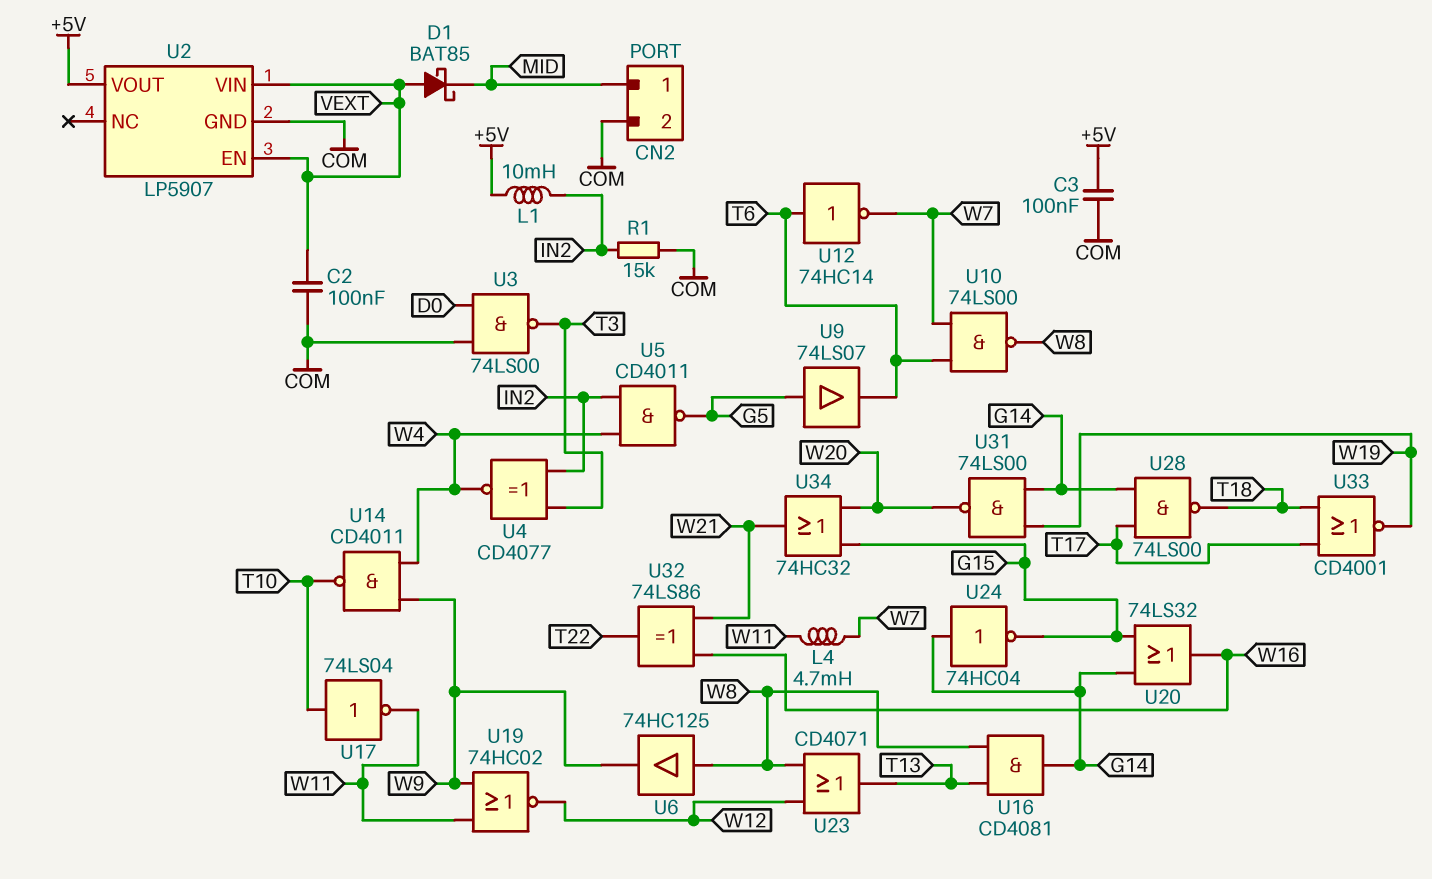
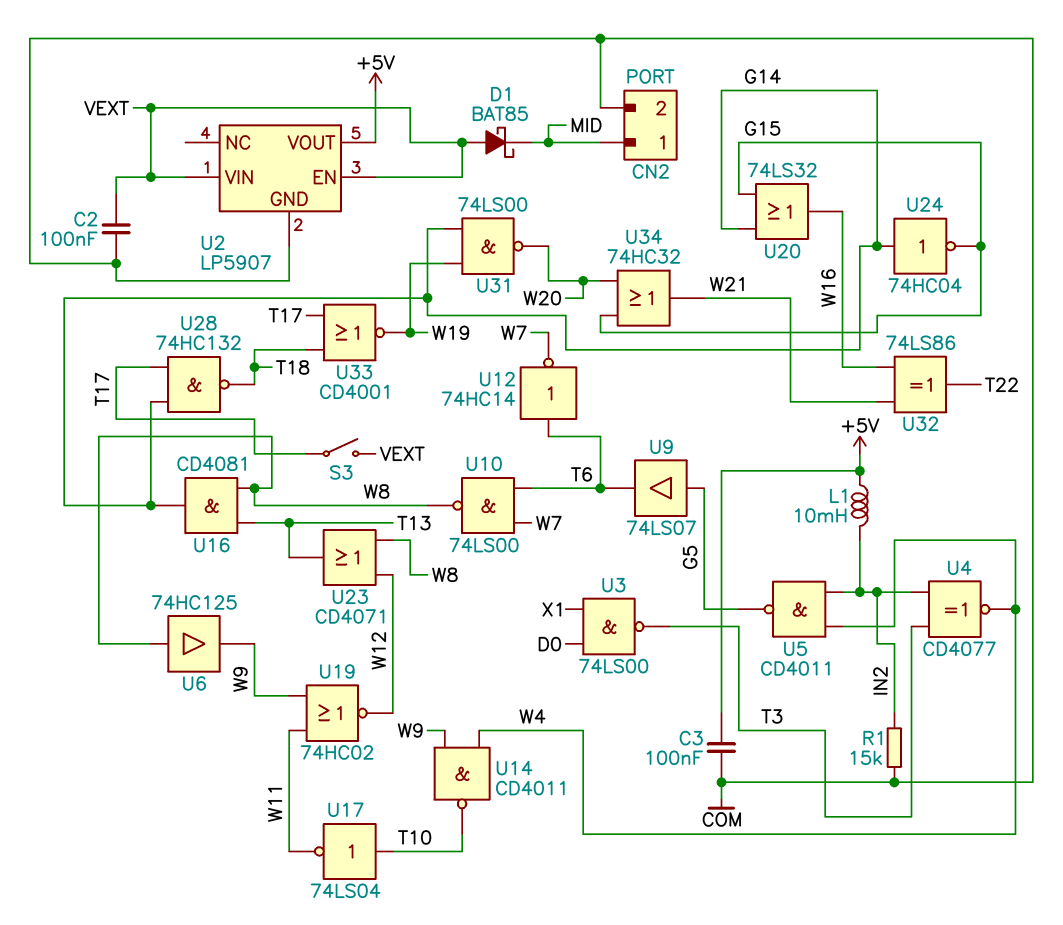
L4: 4.7mH (W7, W11) -> none
S3: none -> switch (T17, VEXT)
U3: NAND 74LS00 (in COM, in D0, out T3) -> NAND 74LS00 (in D0, in X1, out T3)
U28: NAND 74LS00 (in G14, in T17, out T18) -> NAND 74HC132 (in G14, in T17, out T18)

